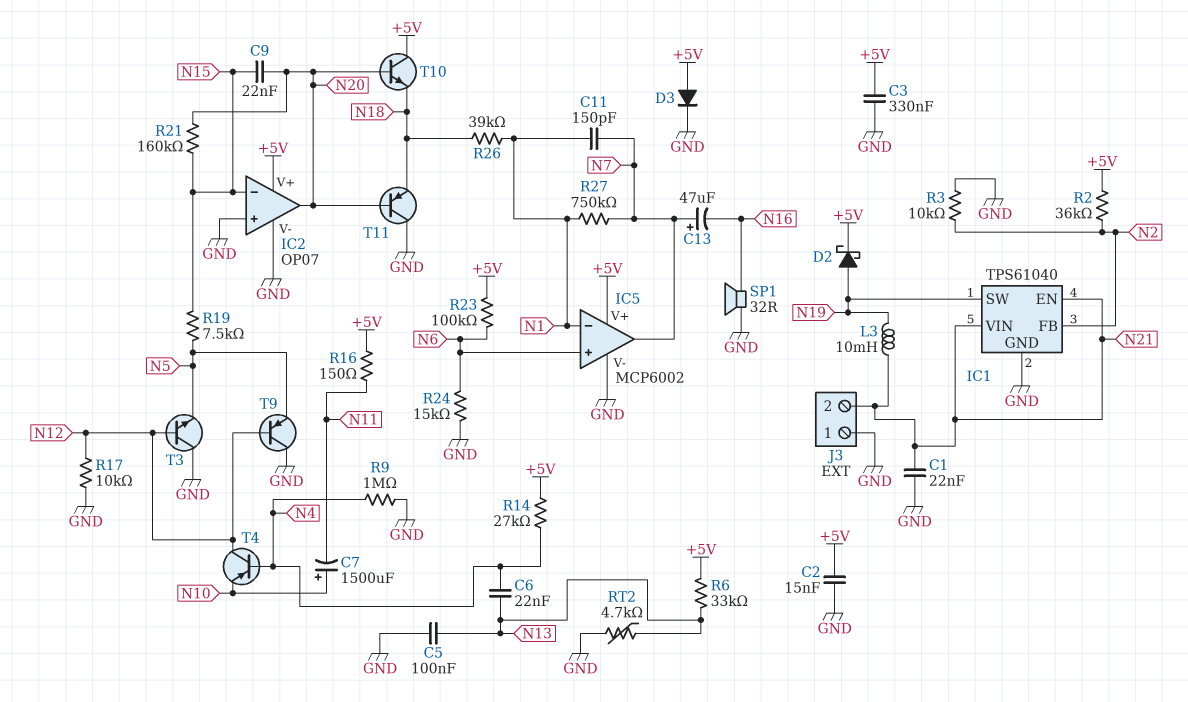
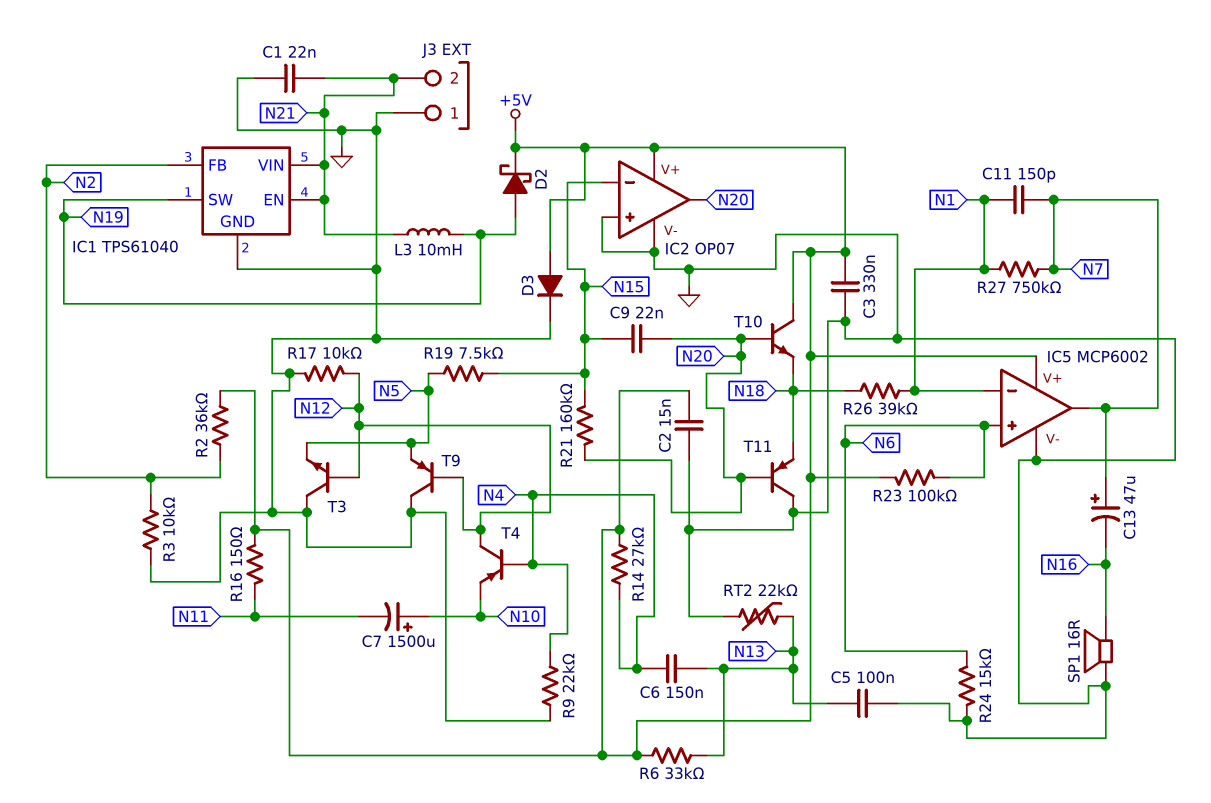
C6: 22nF (N4, N13) -> 150nF (N4, N13)
R9: 1M (GND, N4) -> 22k (GND, N4)
RT2: 4.7k (GND, N13) -> 22k (GND, N13)
SP1: speaker 32R (GND, N16) -> speaker 16R (GND, N16)

